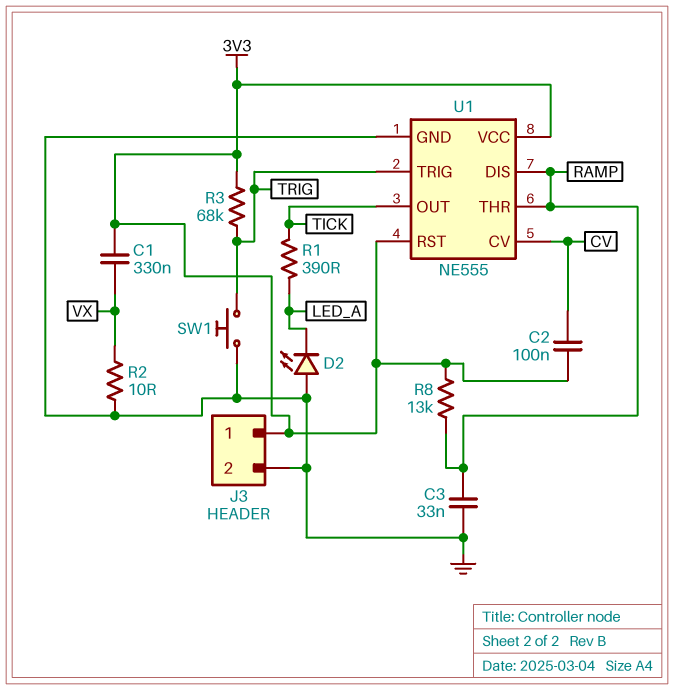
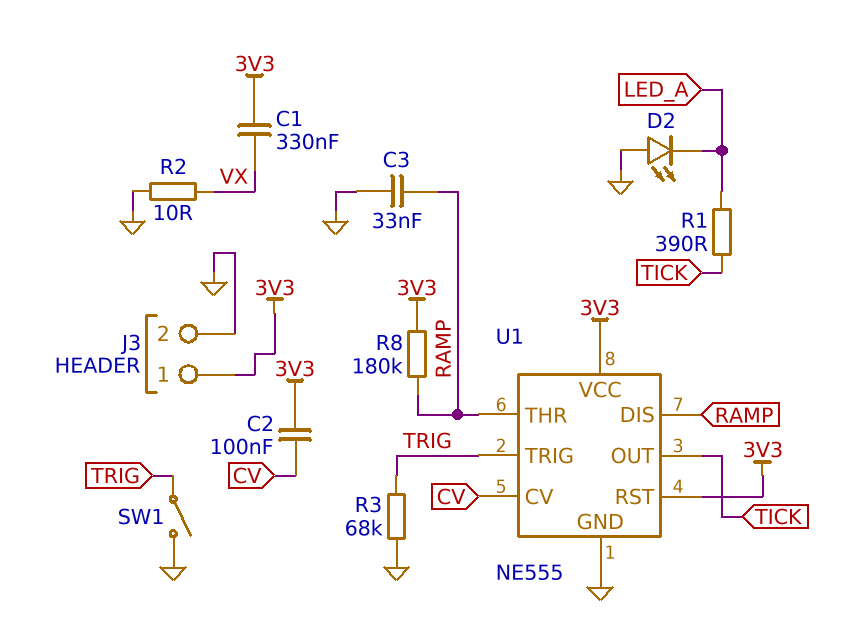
R3: 68k (3V3, TRIG) -> 68k (GND, TRIG)
R8: 13k (3V3, RAMP) -> 180k (3V3, RAMP)
SW1: button (GND, TRIG) -> switch (GND, TRIG)

